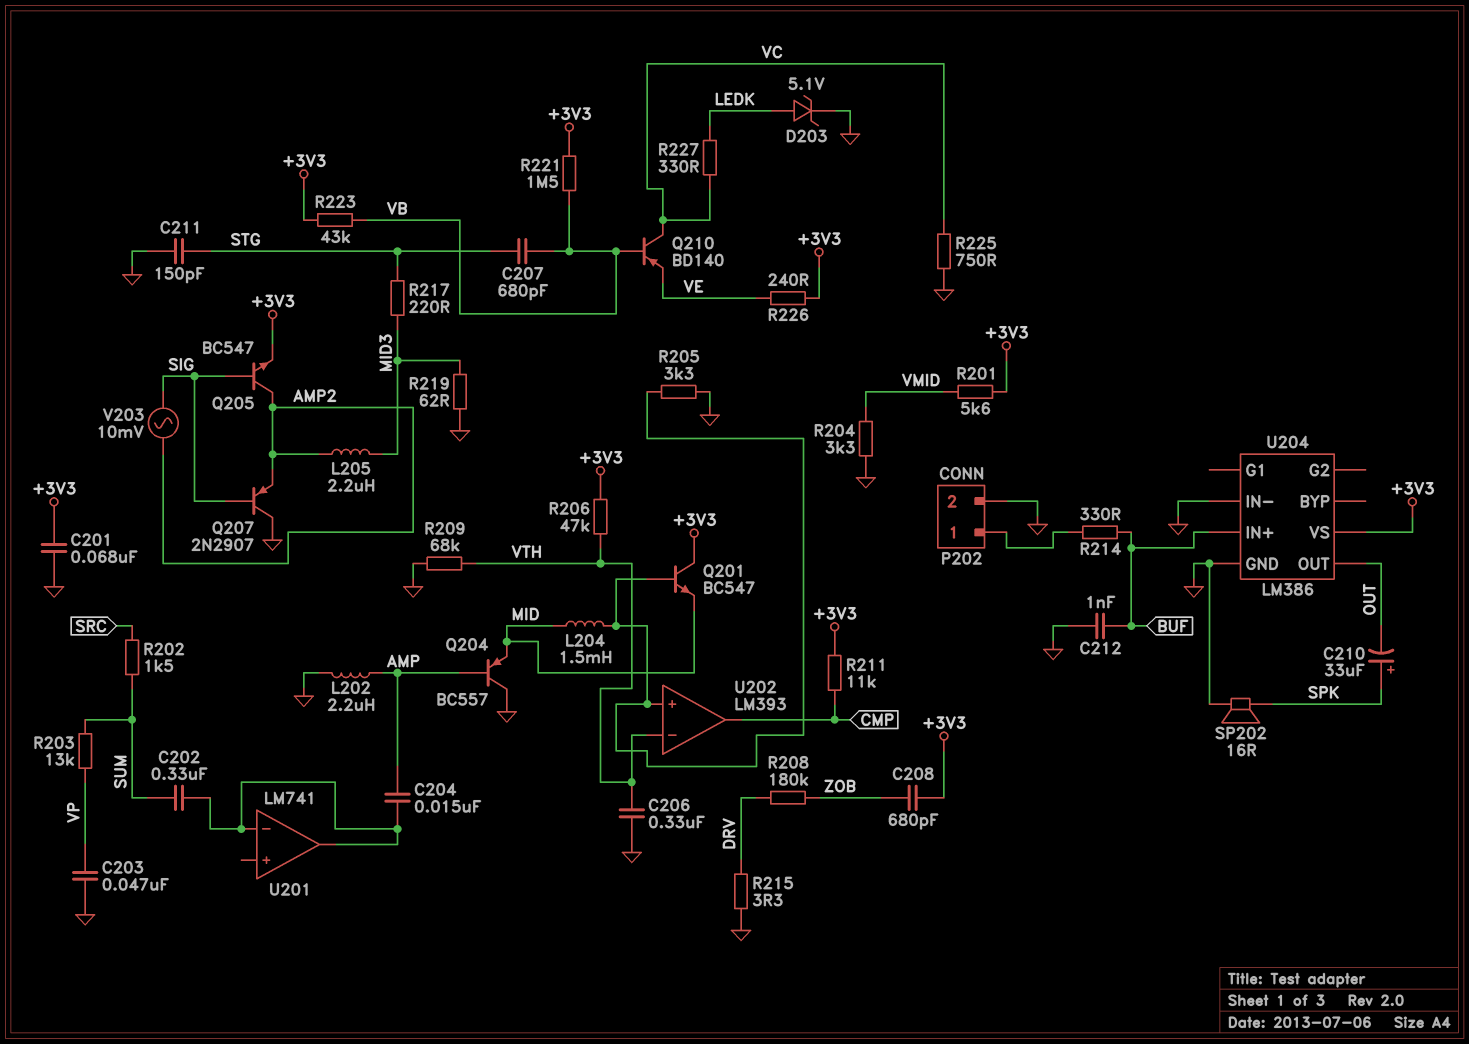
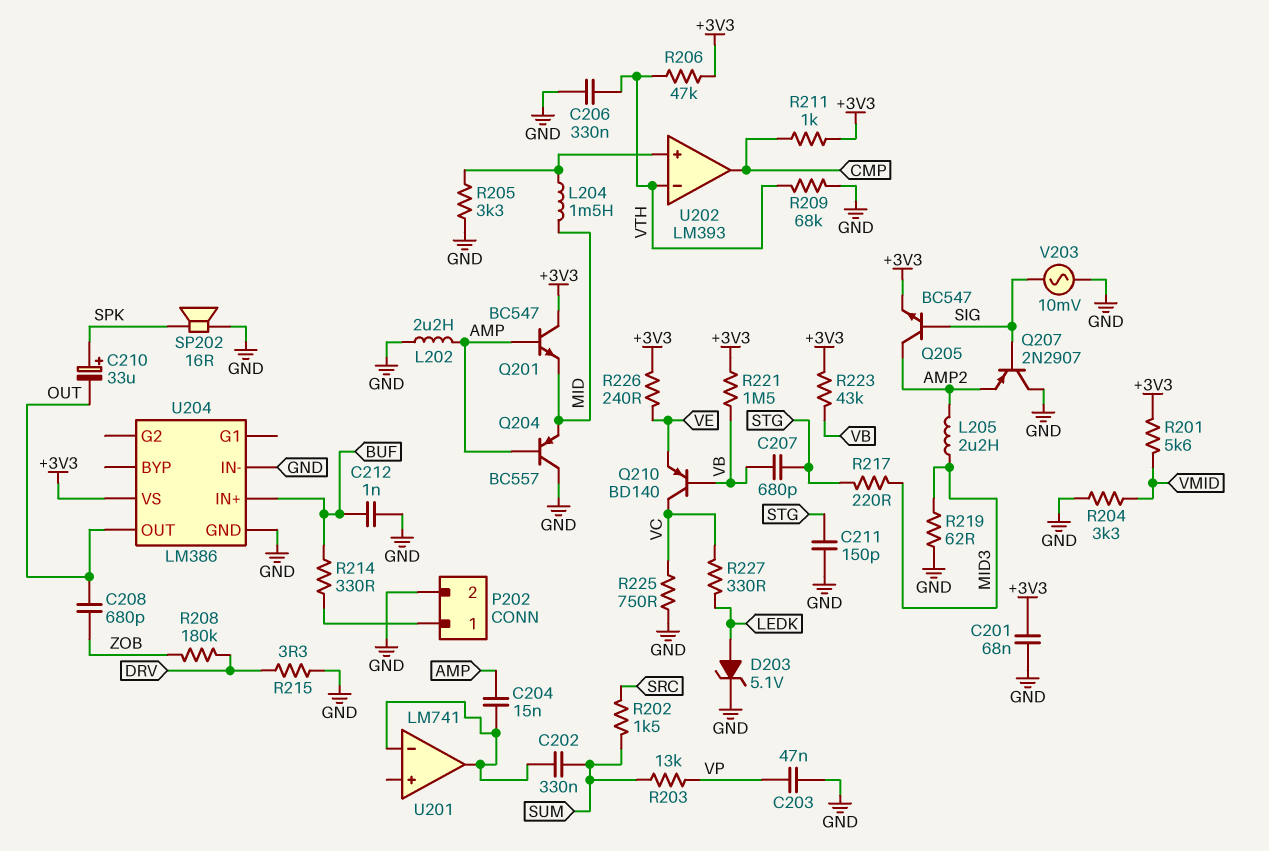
C208: 680pF (+3V3, ZOB) -> 680pF (OUT, ZOB)
Q201: NPN BC547 (B U202/in+, C +3V3, E MID) -> NPN BC547 (B AMP, C +3V3, E MID)
R211: 11k (+3V3, CMP) -> 1k (+3V3, CMP)
V203: AC 10mV (AMP2, SIG) -> AC 10mV (GND, SIG)

